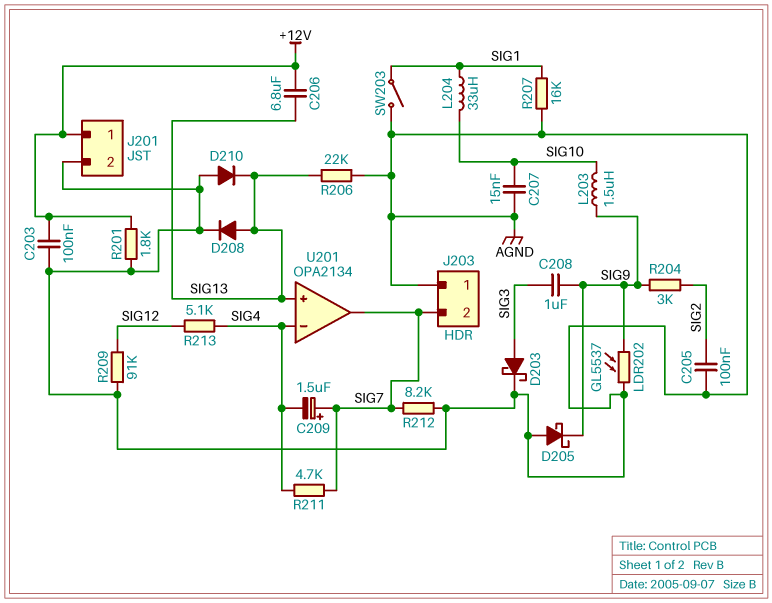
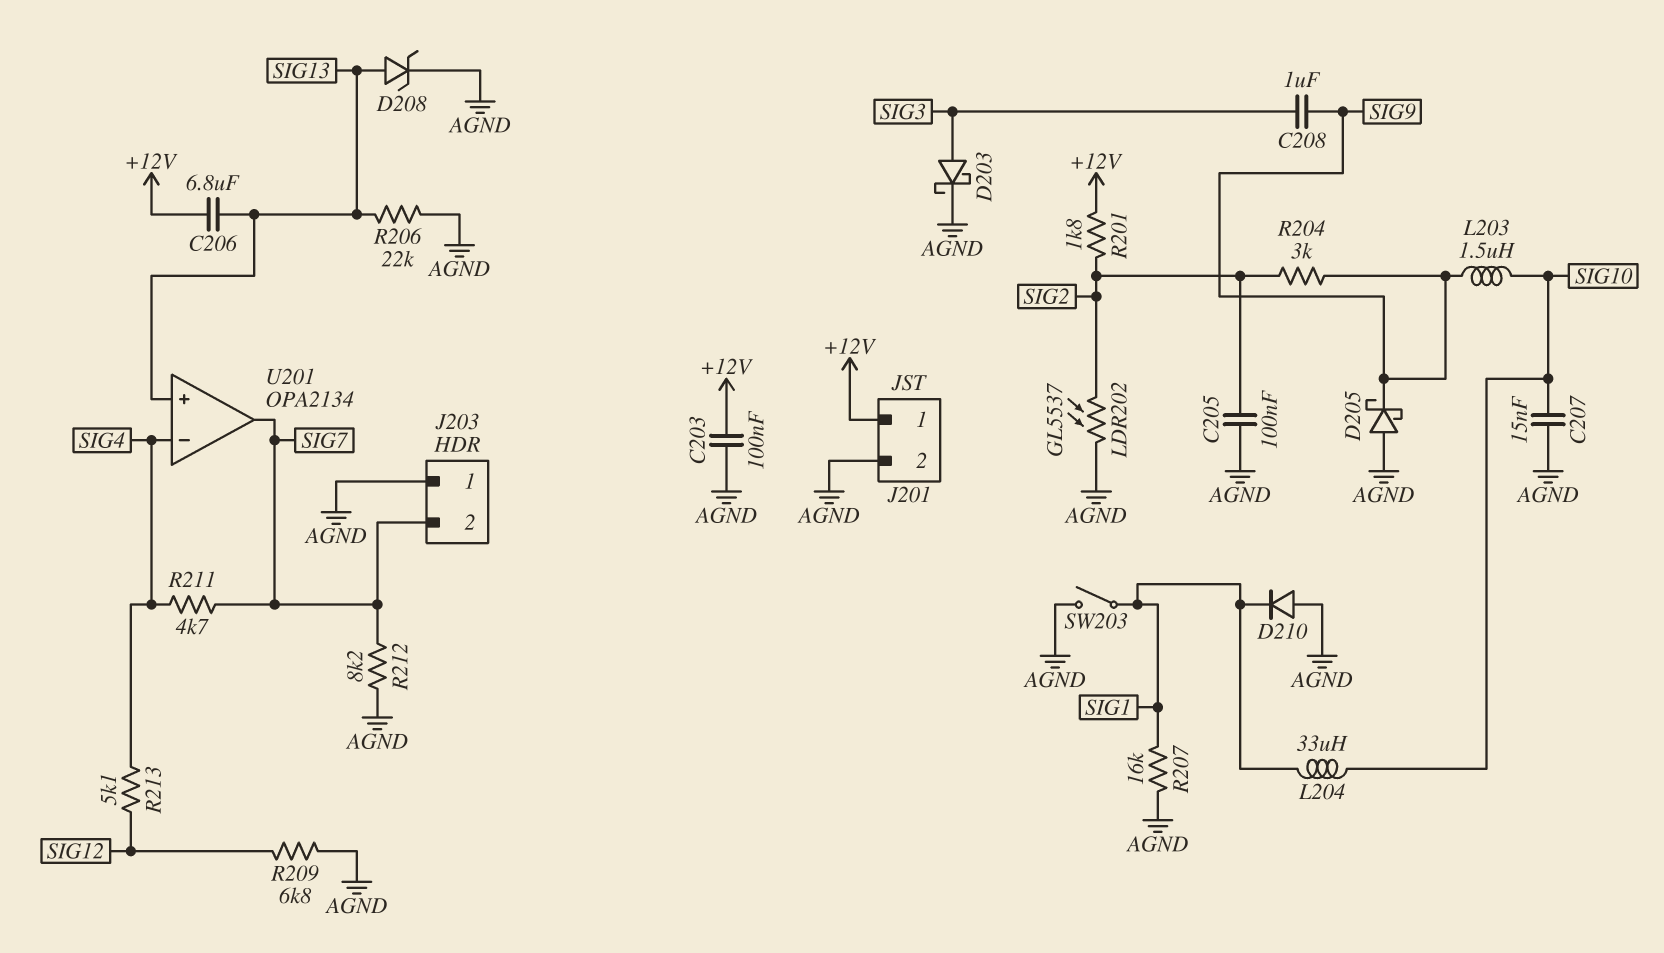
C209: 1.5uF (plus SIG7, minus SIG4) -> none
D208: diode (A SIG13, K AGND) -> zener (A SIG13, K AGND)
D210: diode (A AGND, K SIG13) -> diode (A AGND, K SIG1)
LDR202: GL5537 (AGND, SIG9) -> GL5537 (AGND, SIG2)
R201: 1.8k (+12V, AGND) -> 1.8k (+12V, SIG2)
R209: 91k (AGND, SIG12) -> 6.8k (AGND, SIG12)

